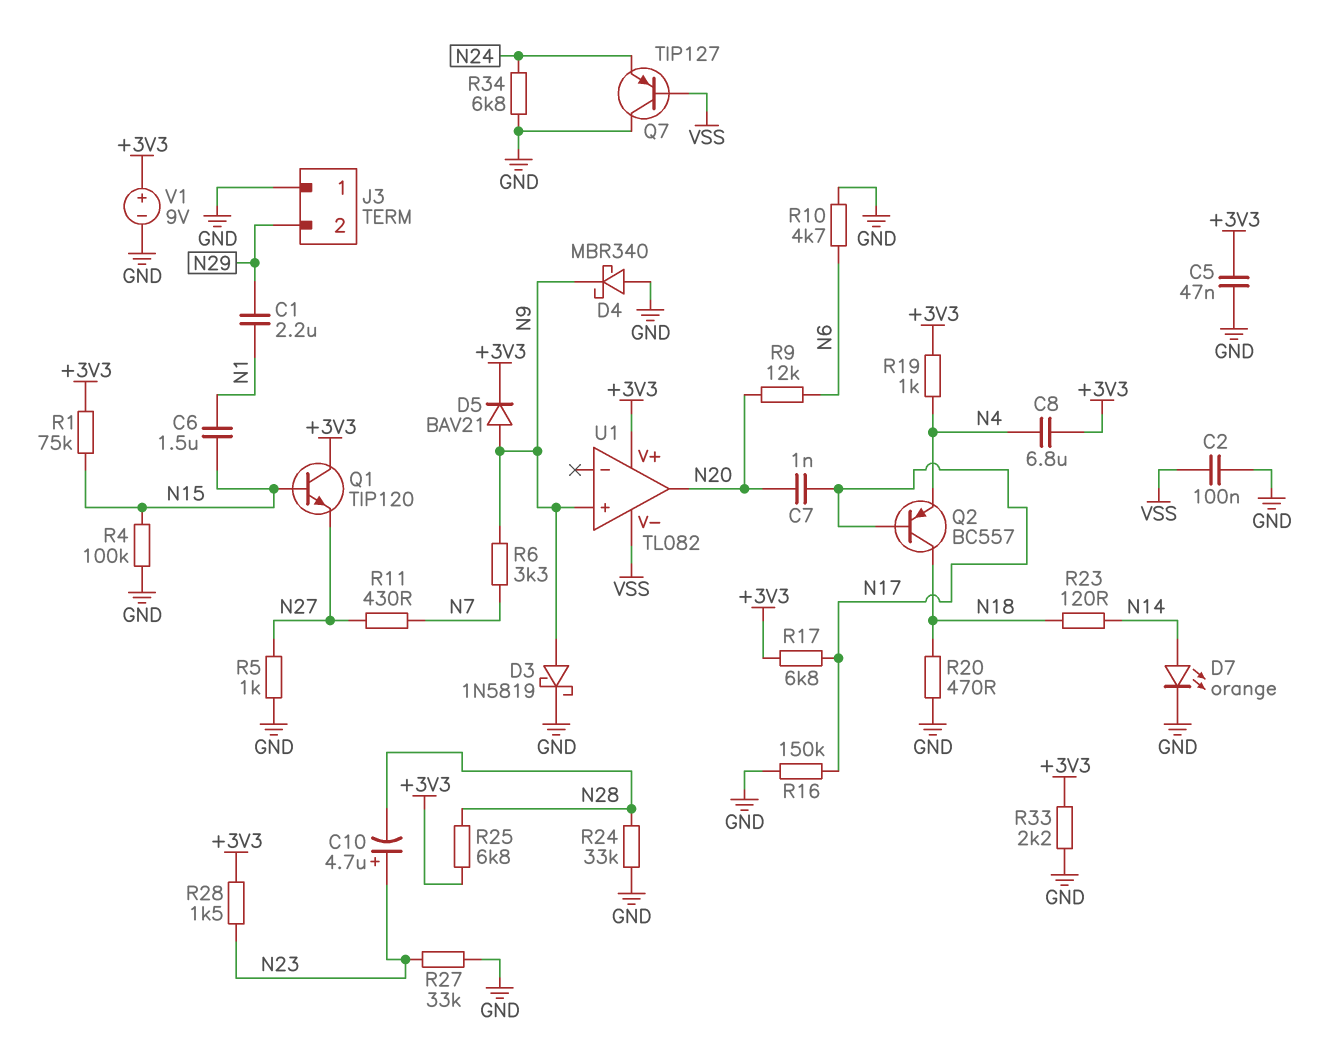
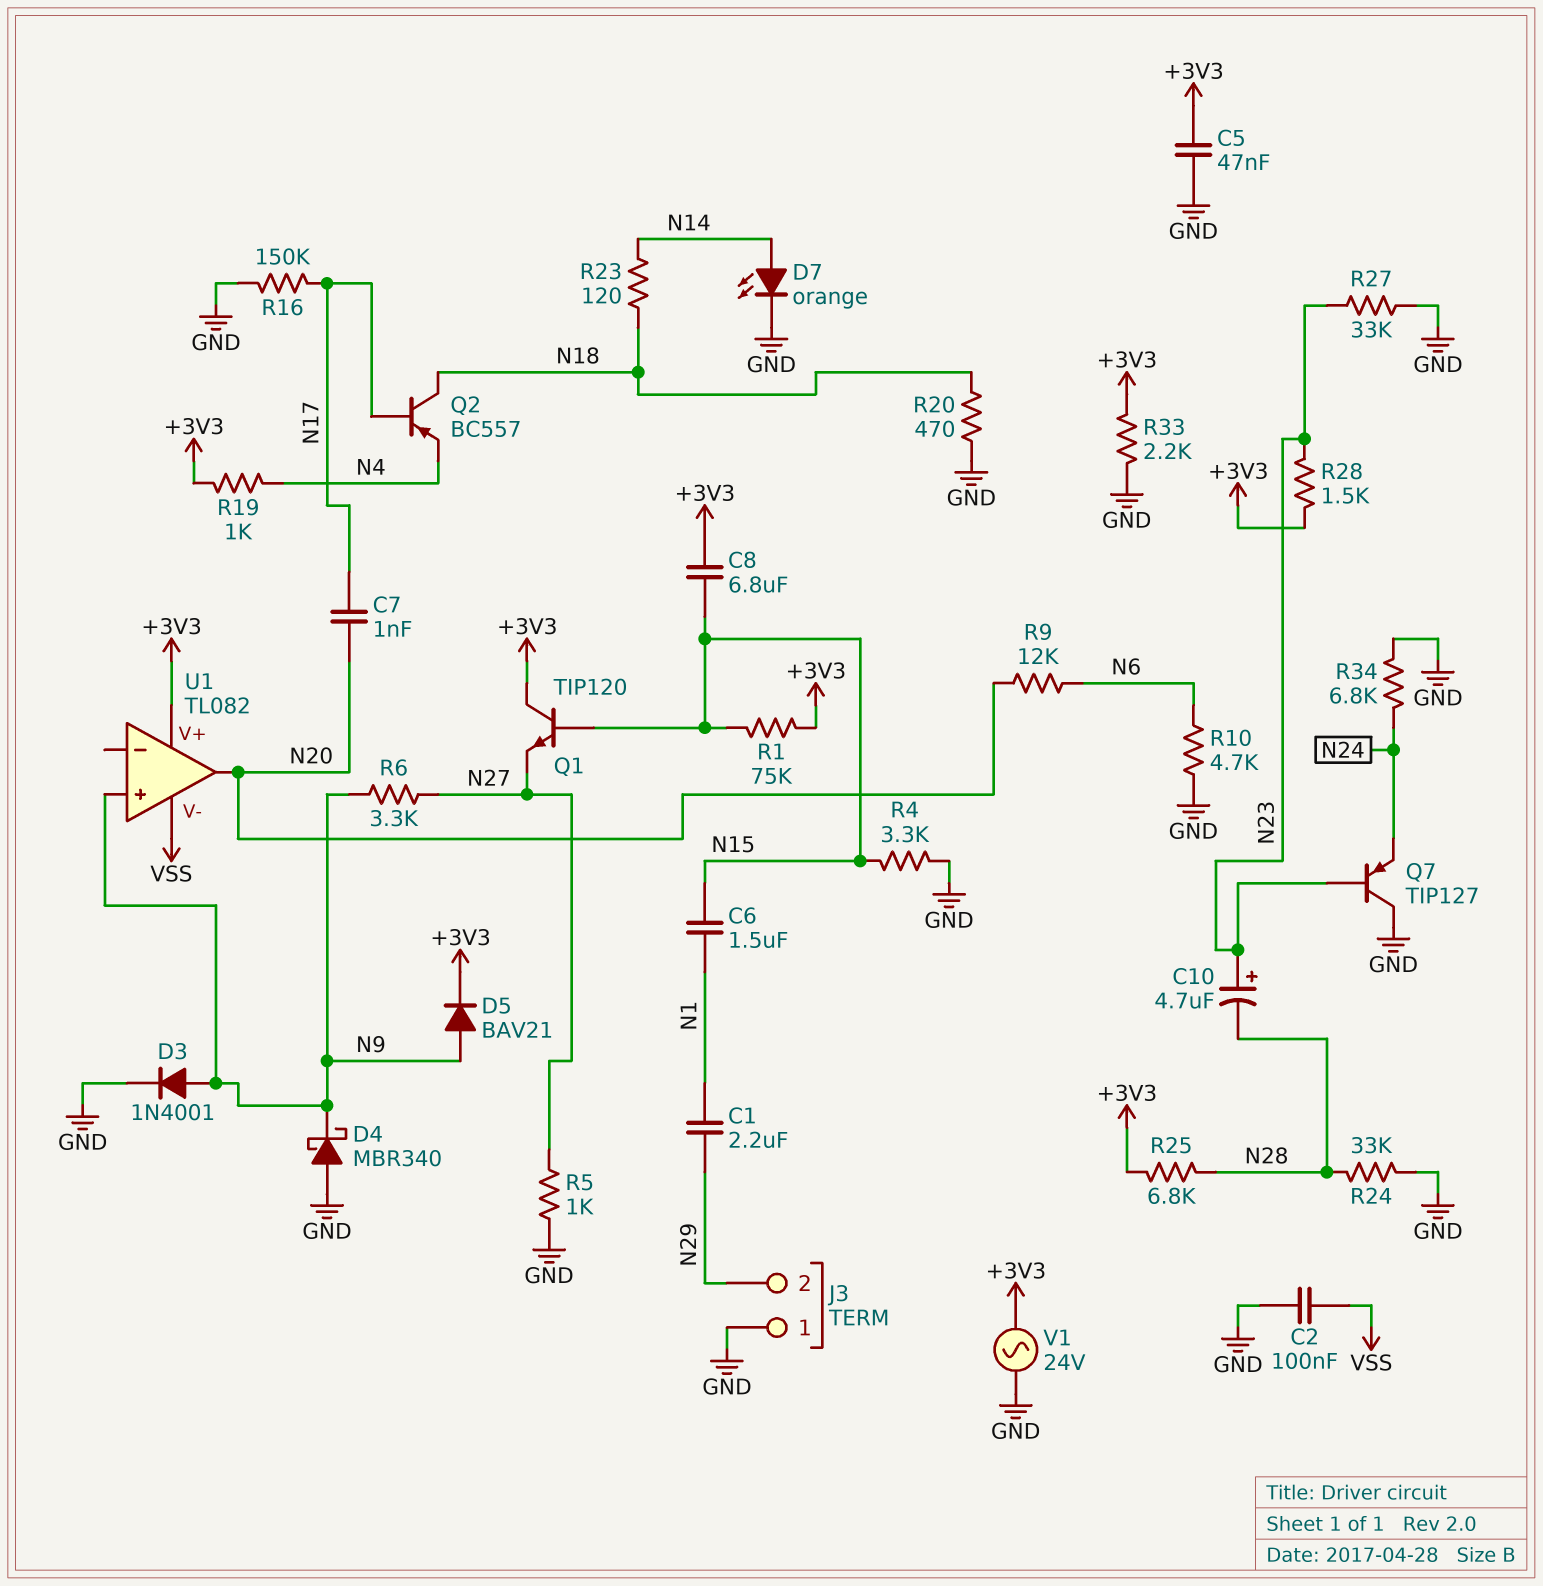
C8: 6.8uF (+3V3, N4) -> 6.8uF (+3V3, N15)
D3: schottky 1N5819 (A N9, K GND) -> diode 1N4001 (A N9, K GND)
Q7: PNP TIP127 (B VSS, C GND, E N24) -> PNP TIP127 (B N23, C GND, E N24)
R4: 100k (GND, N15) -> 3.3k (GND, N15)
R6: 3.3k (N7, N9) -> 3.3k (N9, N27)
R11: 430 (N7, N27) -> none
R17: 6.8k (+3V3, N17) -> none
V1: 9V (plus +3V3, minus GND) -> AC 24V (+3V3, GND)

